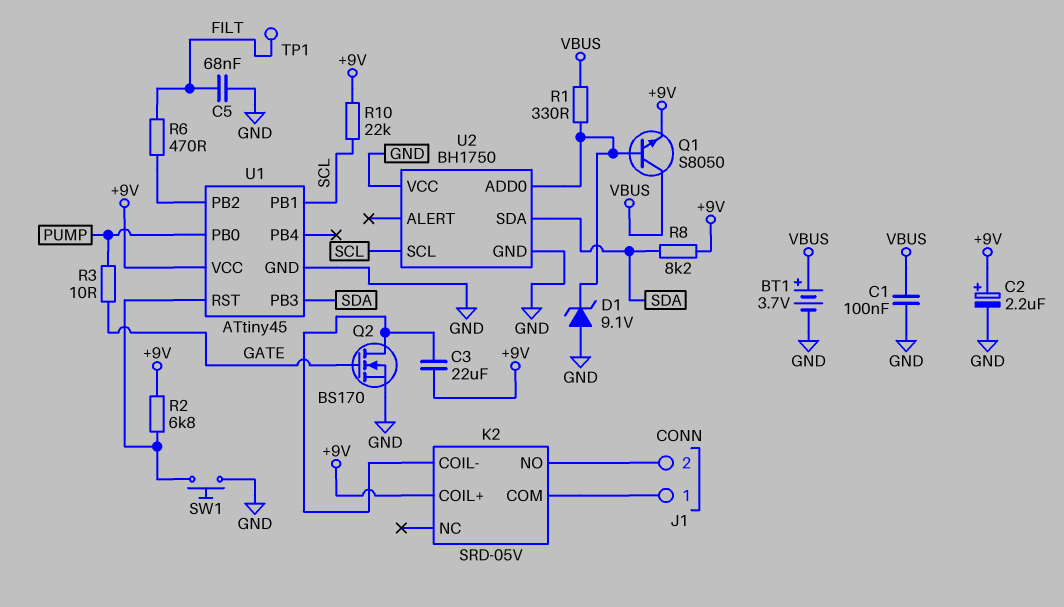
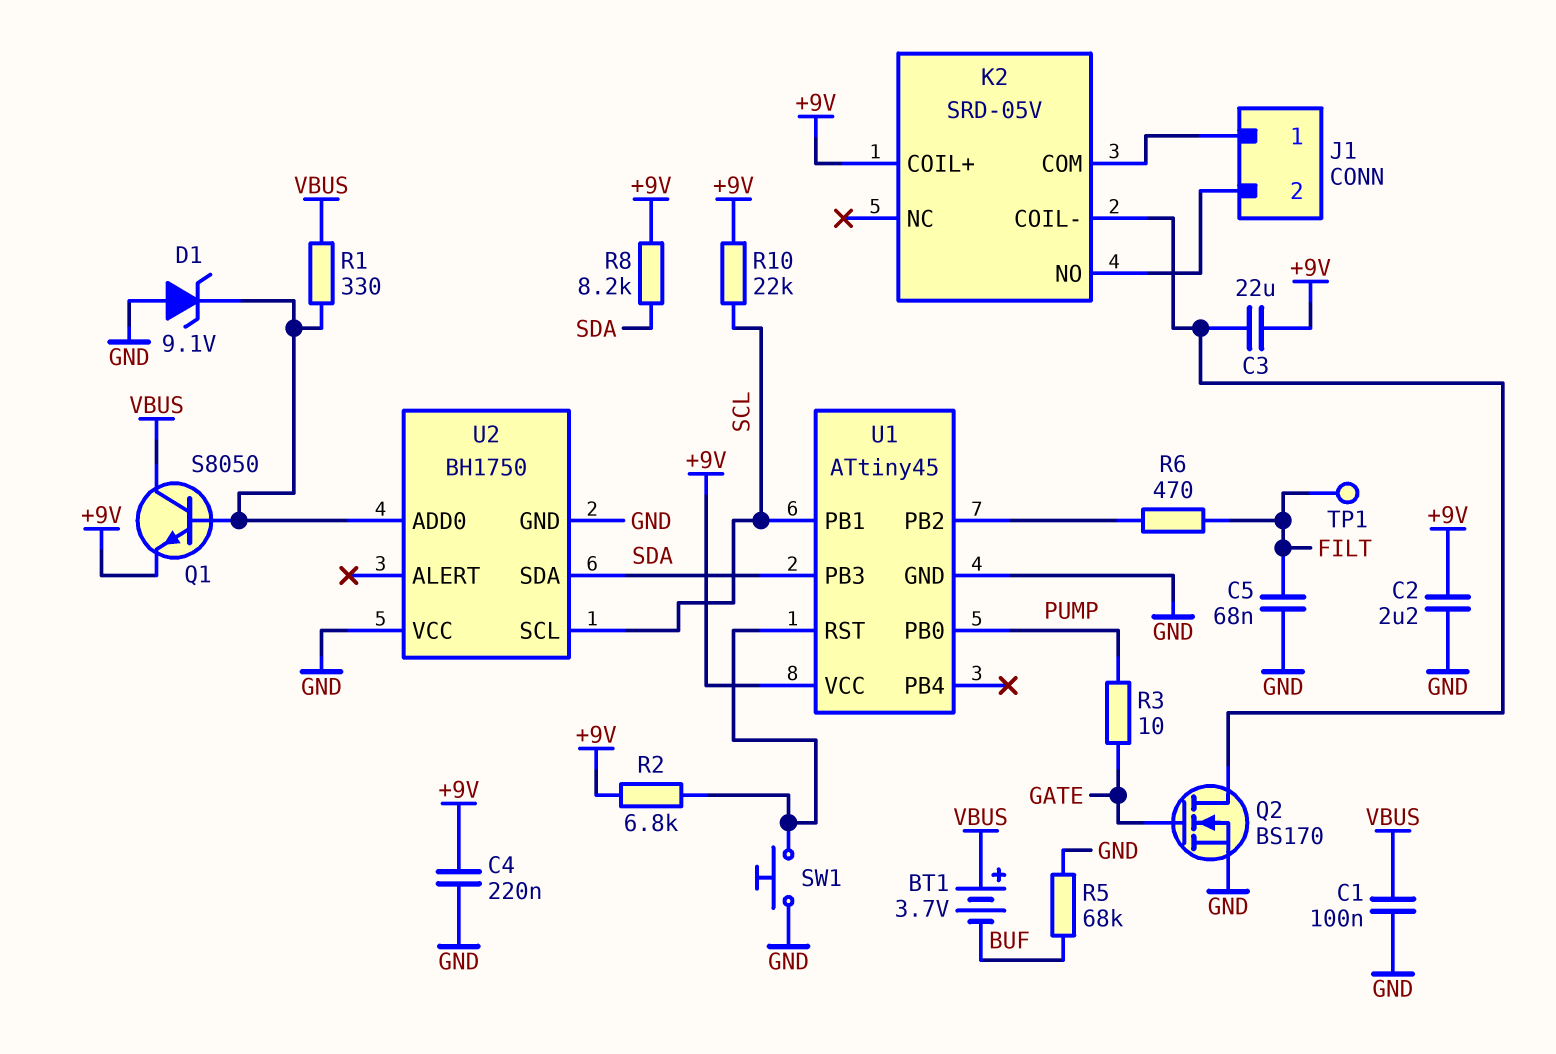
BT1: 3.7V (plus VBUS, minus GND) -> 3.7V (plus VBUS, minus BUF)
C2: 2.2uF (plus +9V, minus GND) -> 2.2uF (+9V, GND)
C4: none -> 220nF (+9V, GND)
R5: none -> 68k (BUF, GND)

